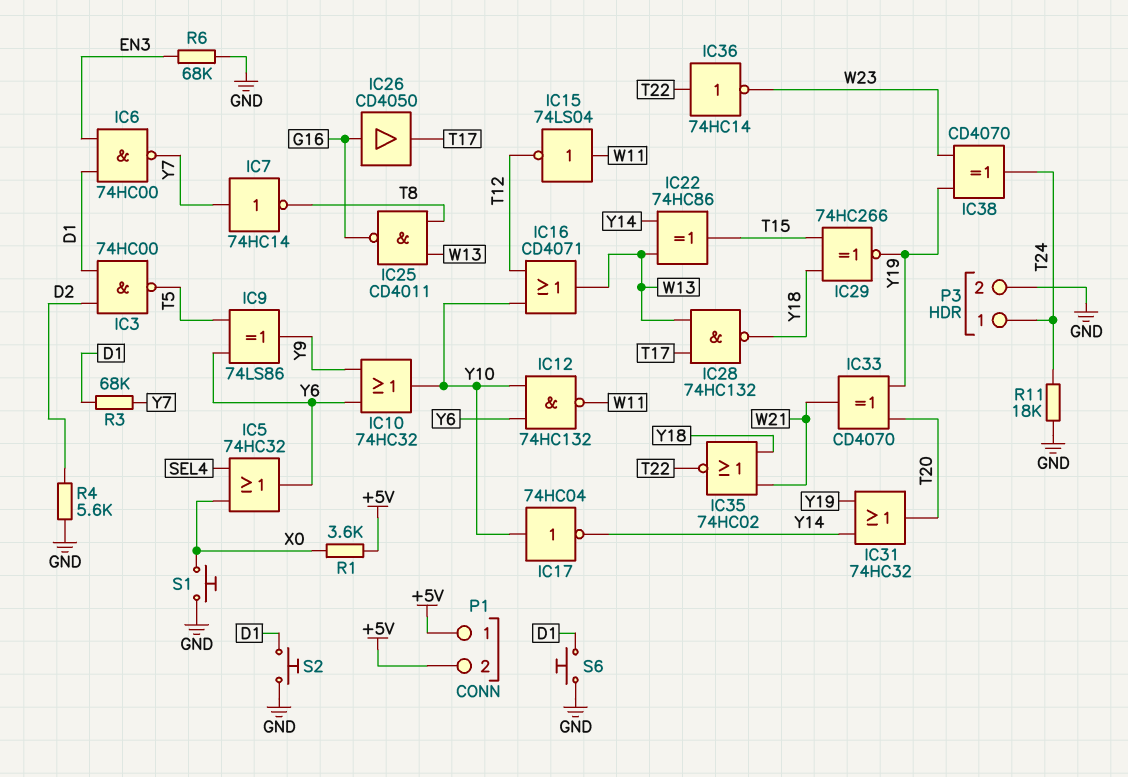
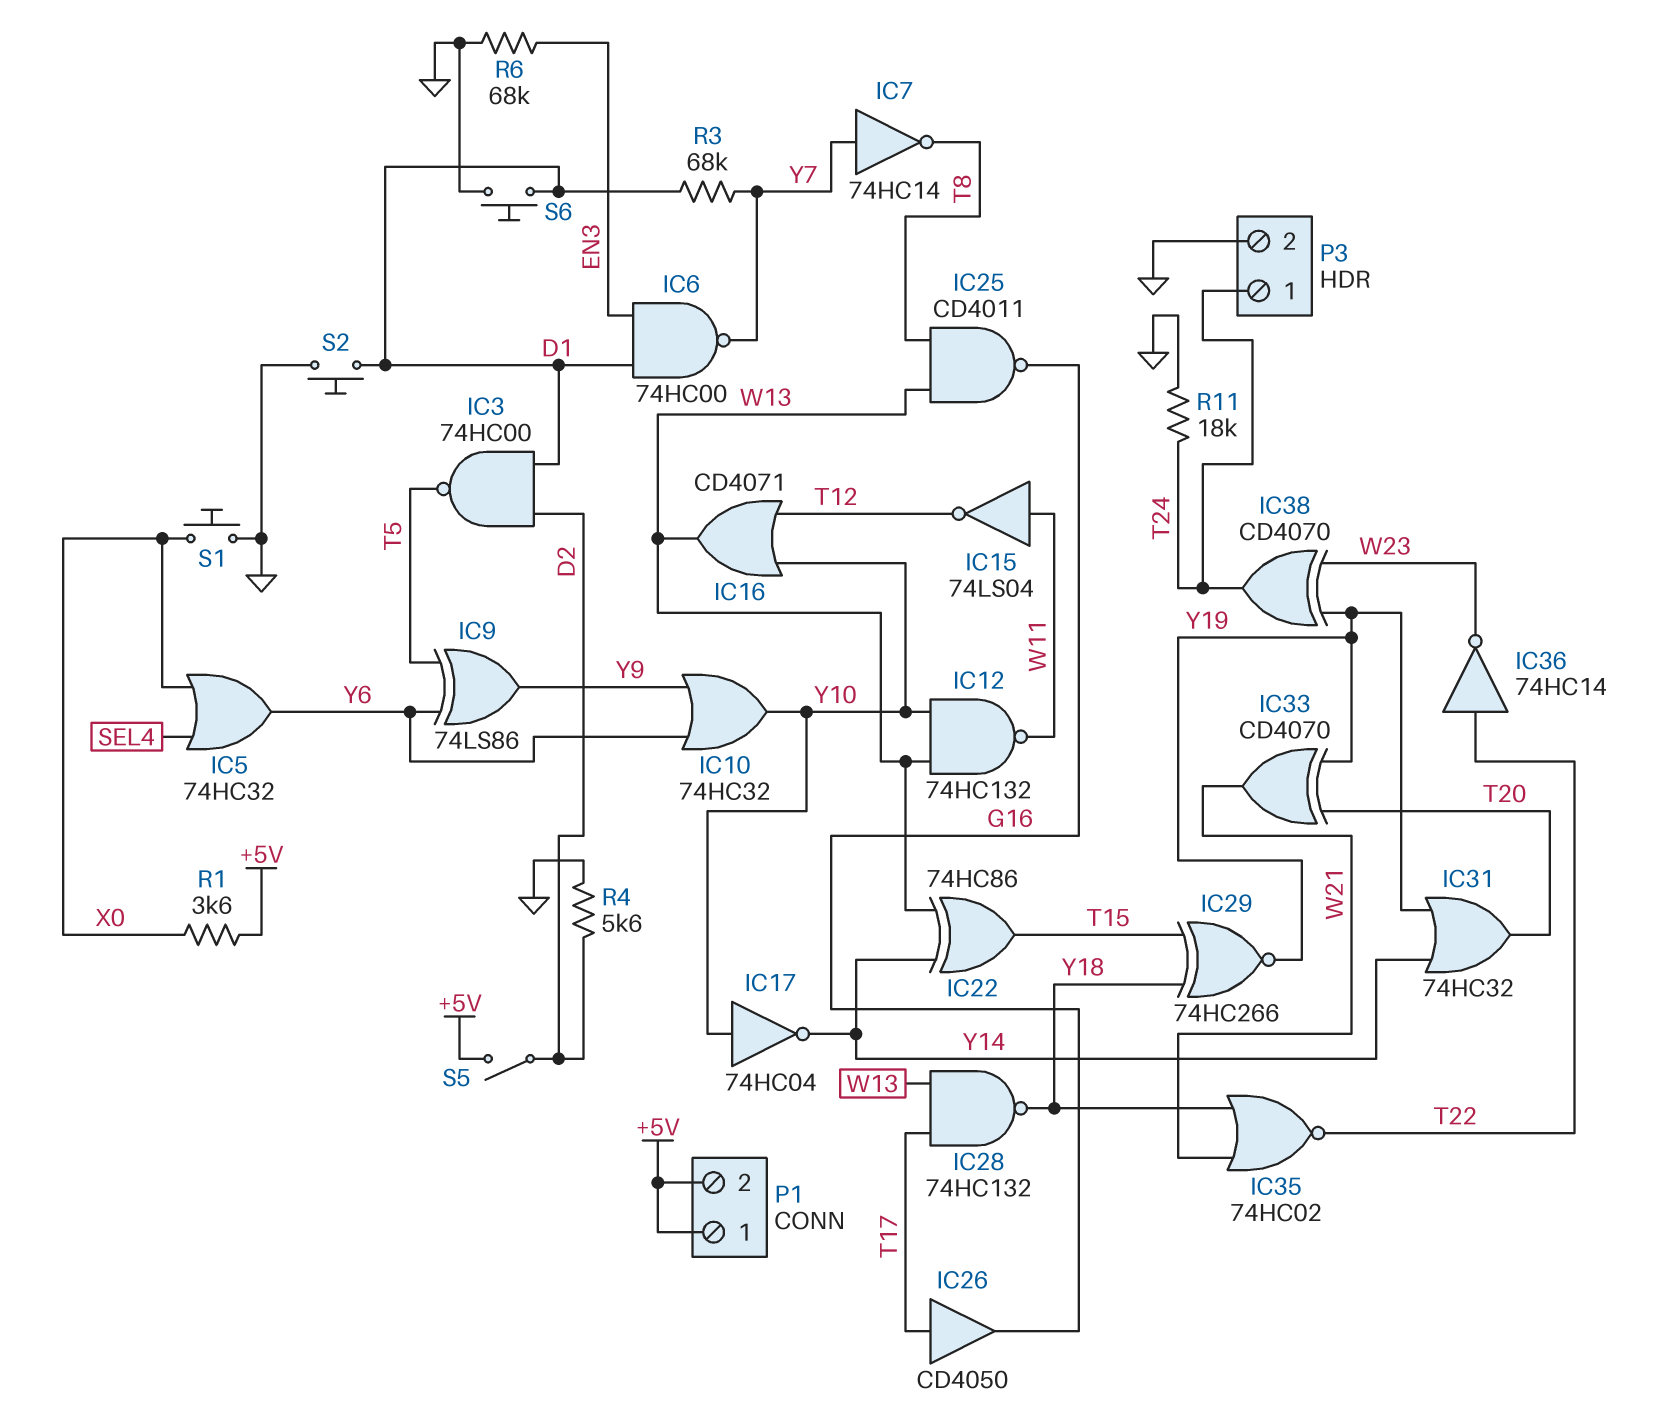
IC12: NAND 74HC132 (in Y6, in Y10, out W11) -> NAND 74HC132 (in W13, in Y10, out W11)
IC26: buffer CD4050 (in G16, out T17) -> buffer CD4050 (in T17, out G16)
S5: none -> switch (+5V, D2)

